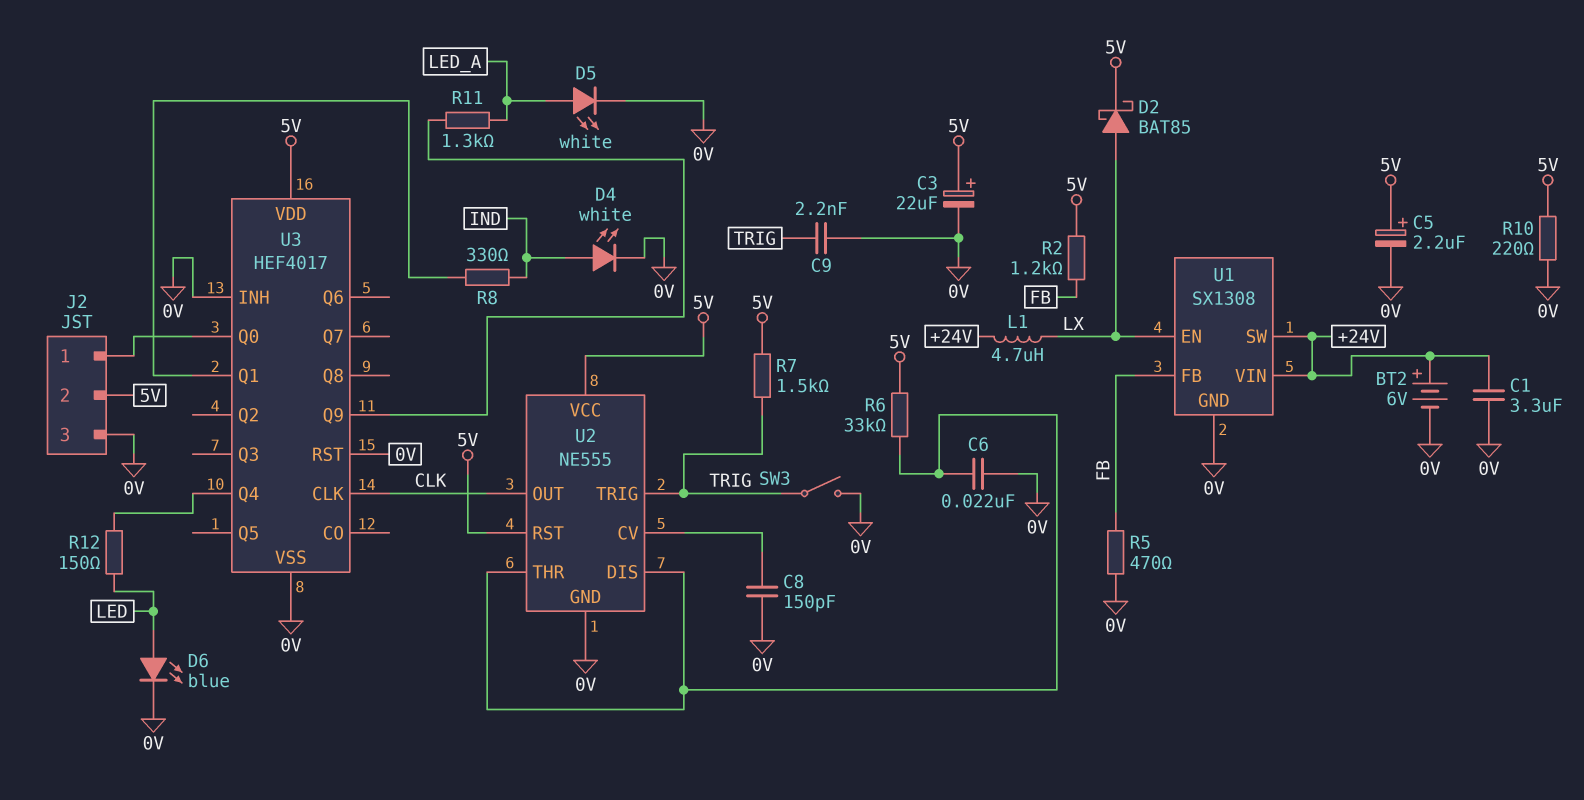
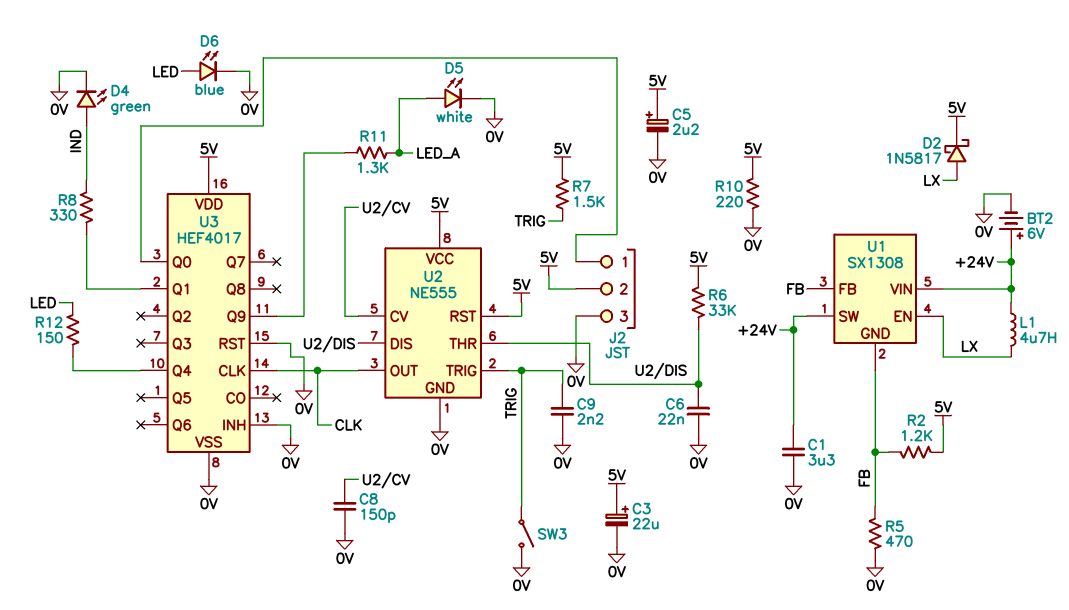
D2: schottky BAT85 (A LX, K 5V) -> schottky 1N5817 (A LX, K 5V)
D4: LED white (A IND, K 0V) -> LED green (A IND, K 0V)
U1 pin GND: 0V -> FB

